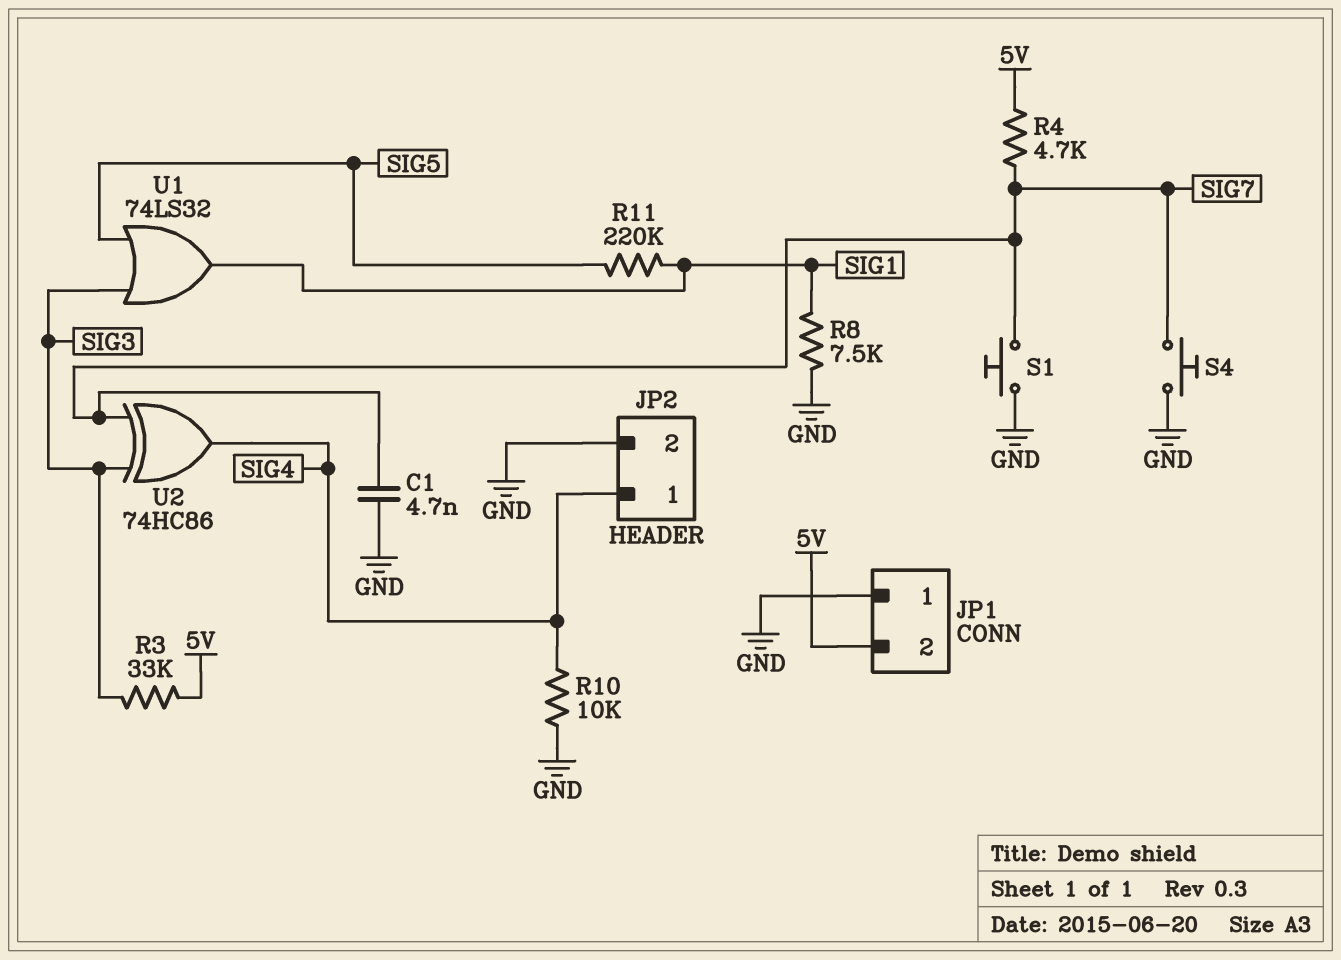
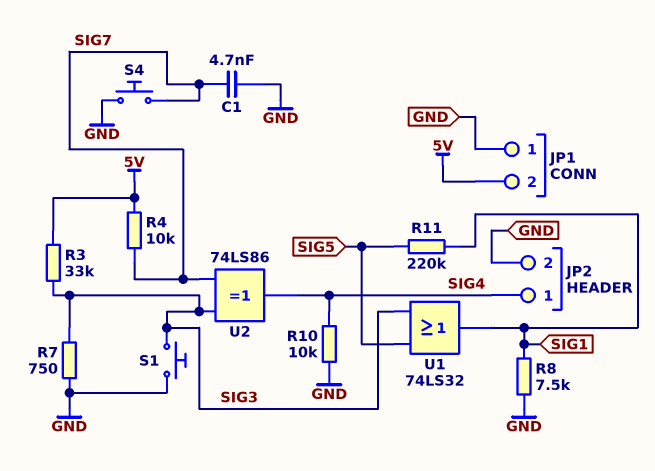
R4: 4.7k (5V, SIG7) -> 10k (5V, SIG7)
R7: none -> 750 (GND, SIG3)
S1: button (GND, SIG7) -> button (GND, SIG3)
U2: XOR 74HC86 (in SIG3, in SIG7, out SIG4) -> XOR 74LS86 (in SIG3, in SIG7, out SIG4)

